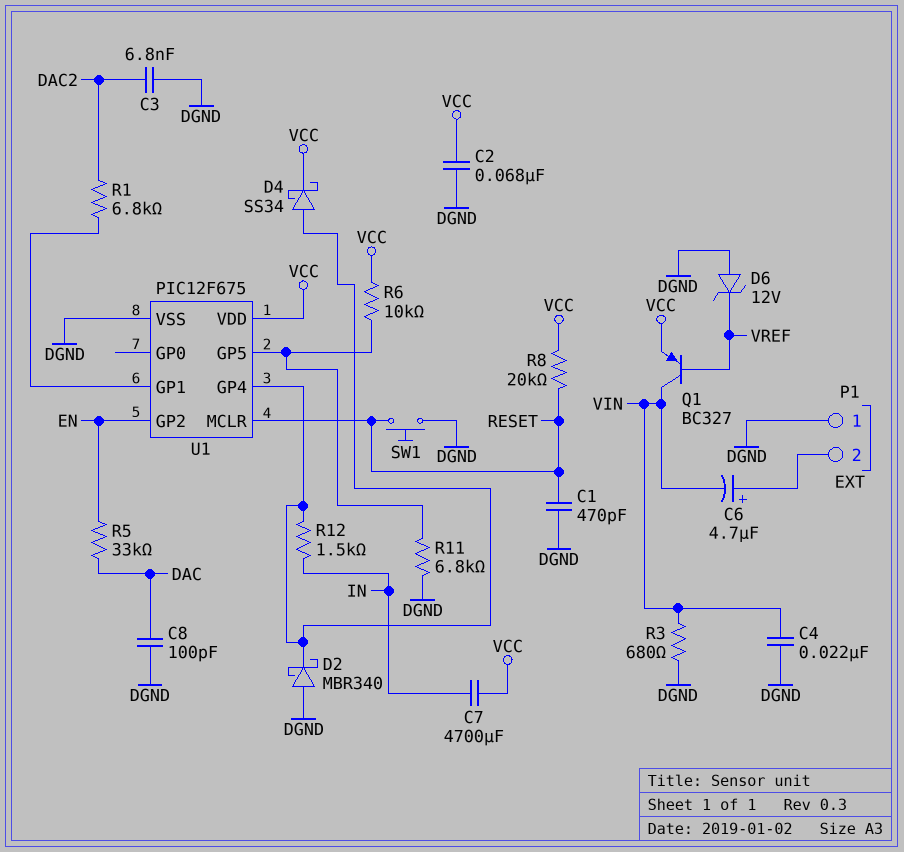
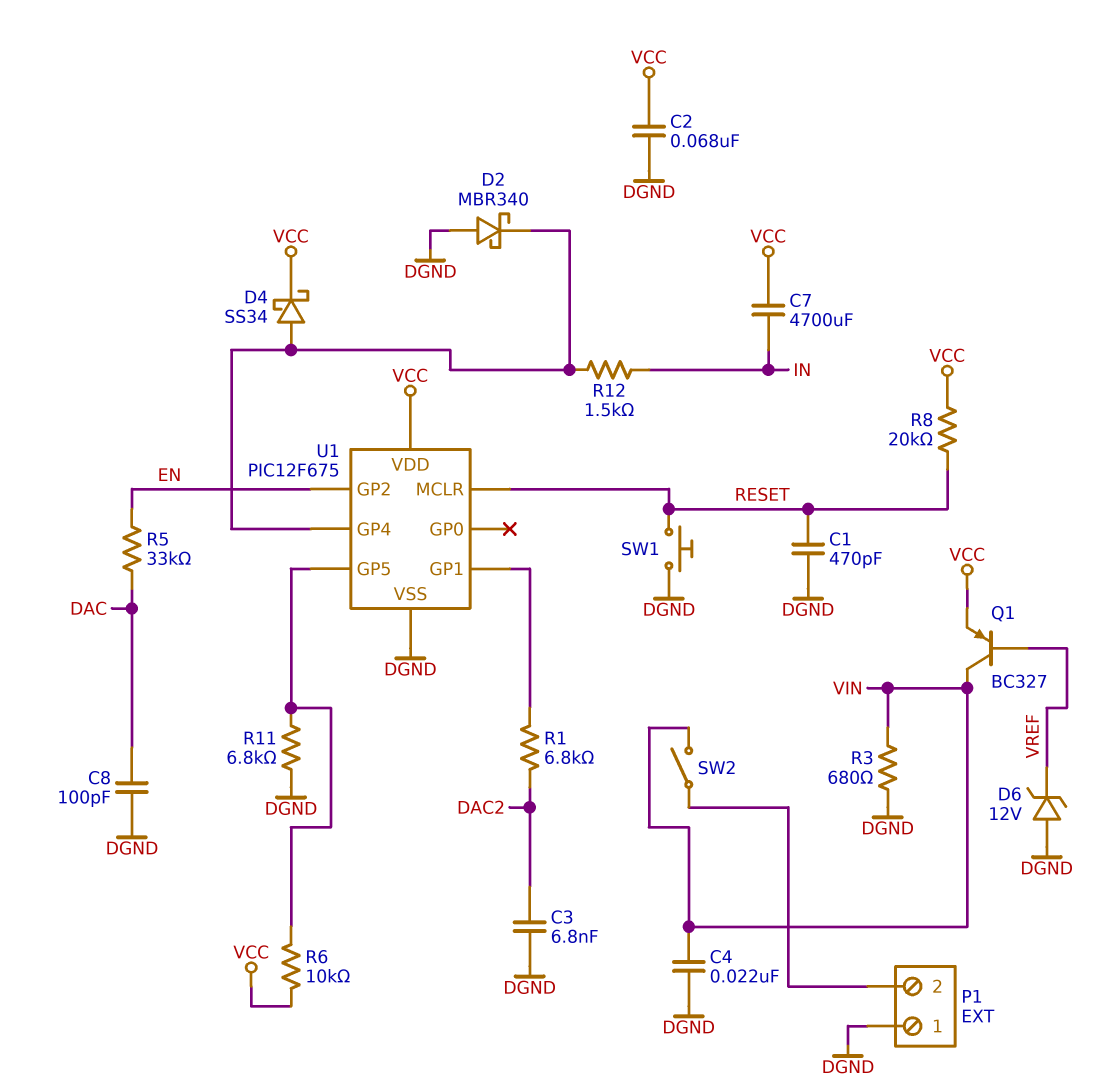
C6: 4.7uF (plus P1/2, minus VIN) -> none
SW2: none -> switch (P1/2, VIN)

